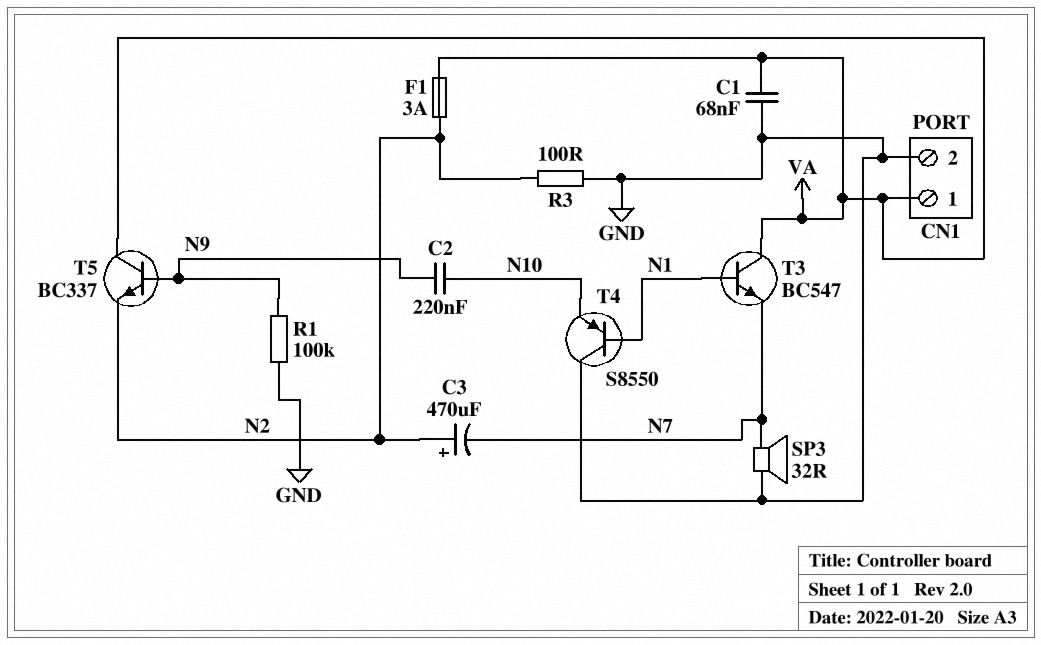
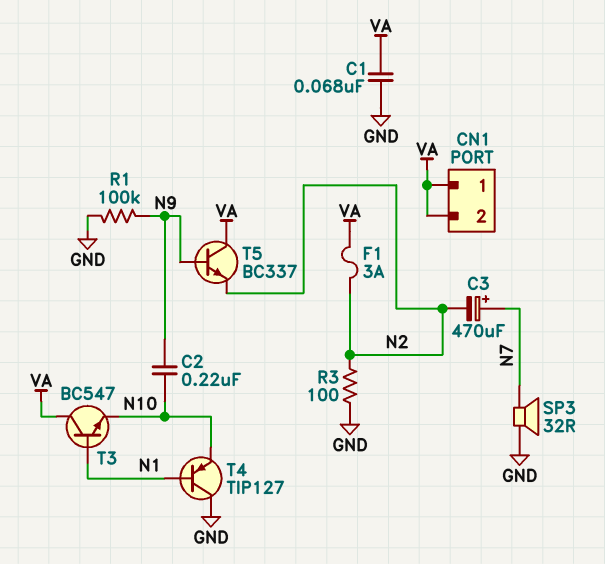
C3: 470uF (plus N2, minus N7) -> 470uF (plus N7, minus N2)
CN1 pin 2: GND -> VA
T3: NPN BC547 (B N1, C VA, E N7) -> NPN BC547 (B N1, C VA, E N10)
T4: PNP S8550 (B N1, C GND, E N10) -> PNP TIP127 (B N1, C GND, E N10)

